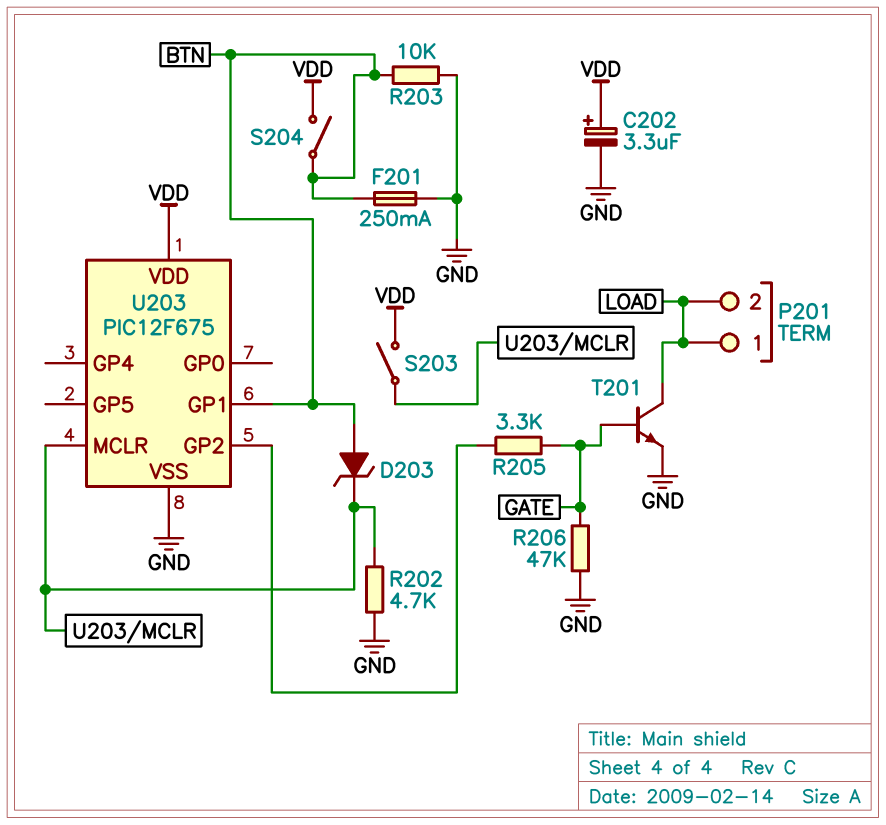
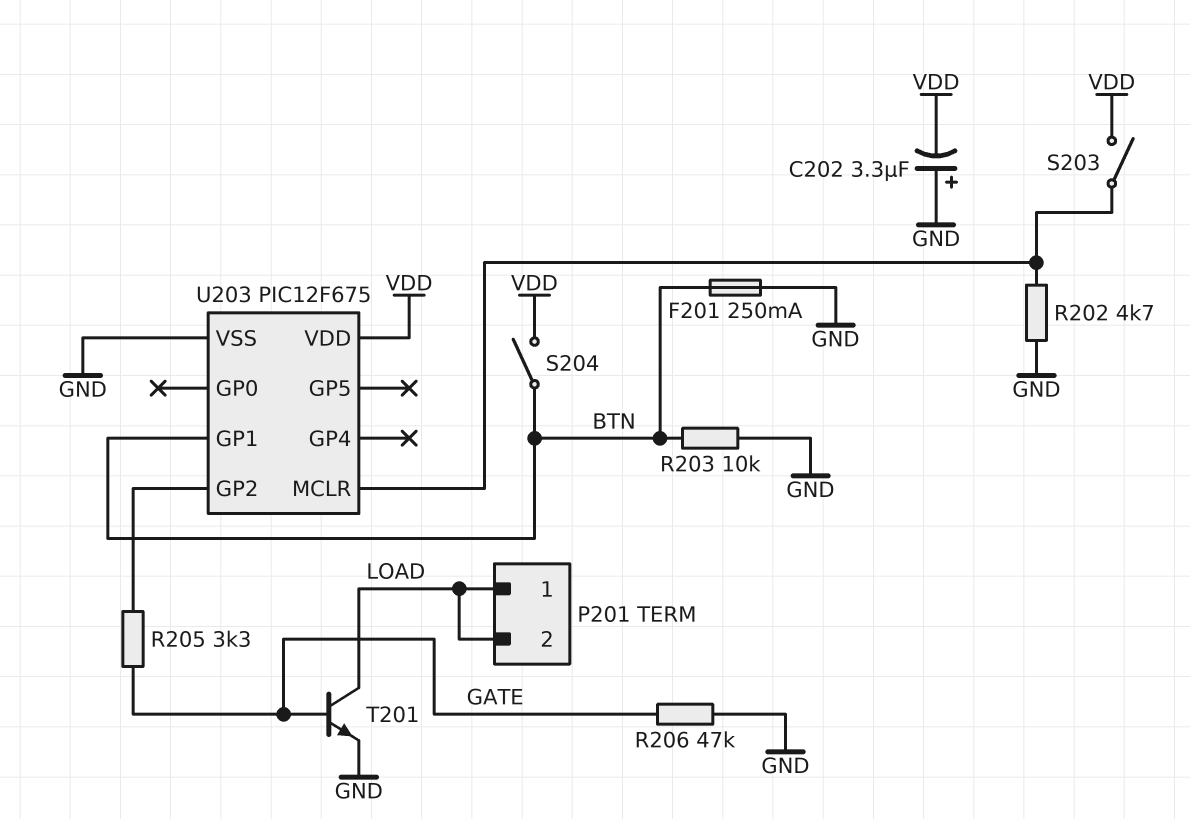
C202: 3.3uF (plus VDD, minus GND) -> 3.3uF (plus GND, minus VDD)
D203: zener (A BTN, K U203/MCLR) -> none

